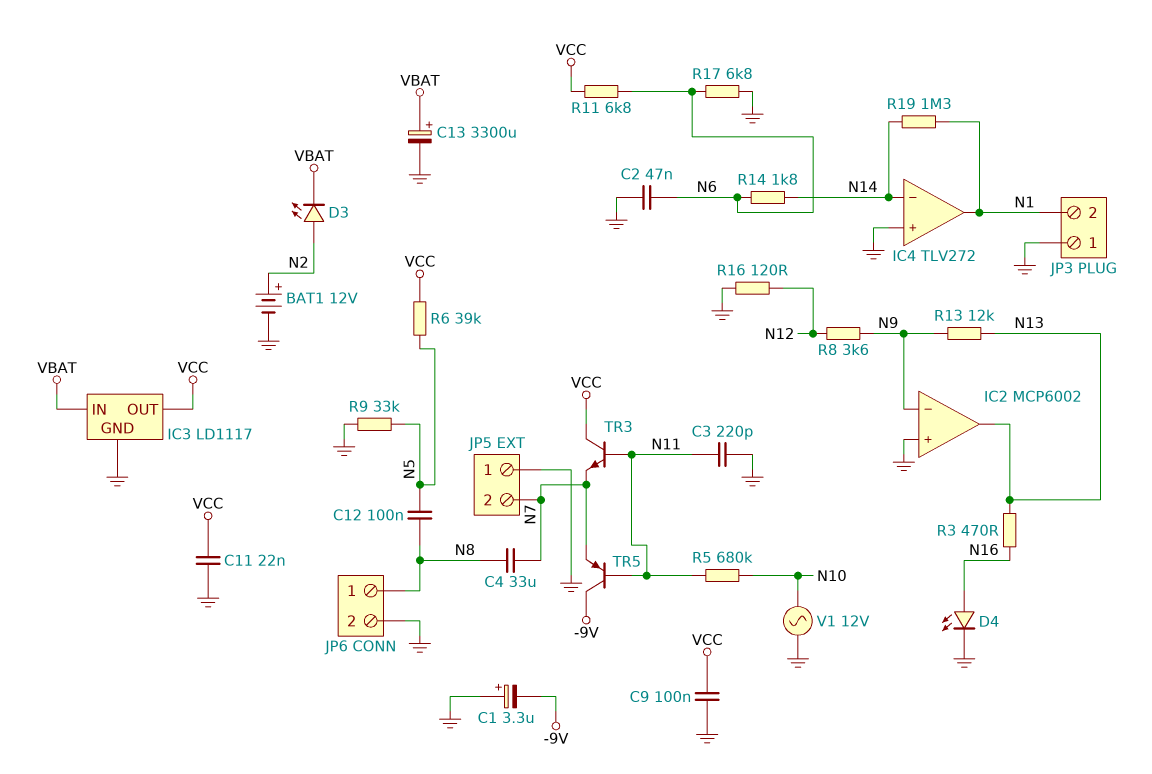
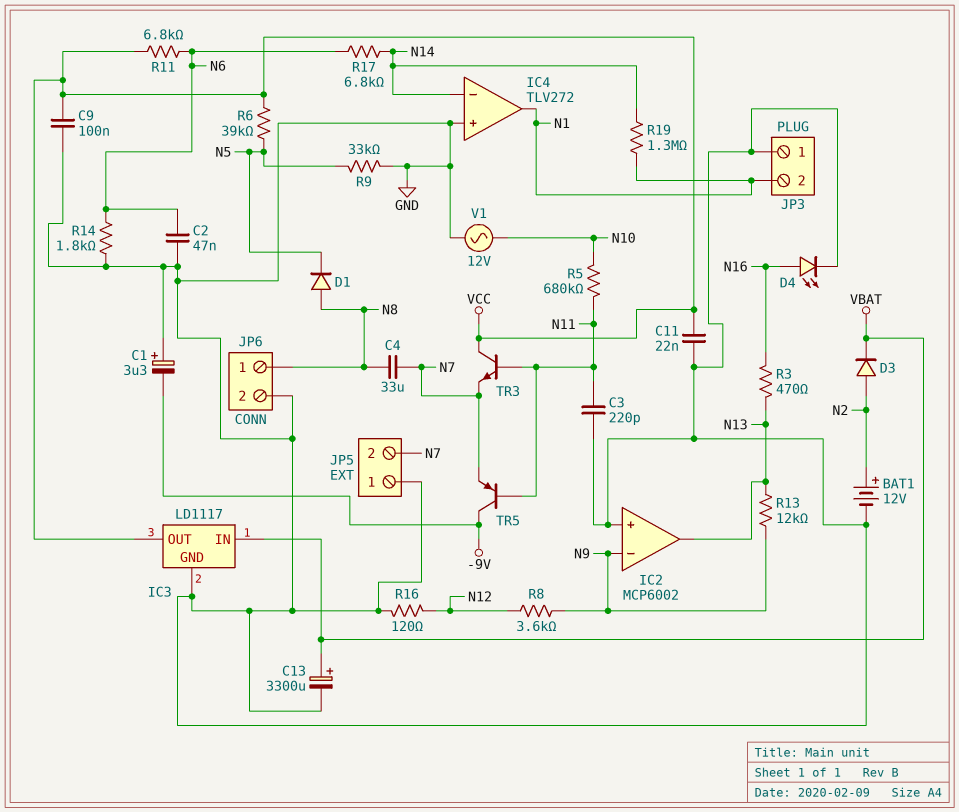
C12: 100nF (N5, N8) -> none
D1: none -> diode (A N8, K N5)
D3: LED (A N2, K VBAT) -> diode (A N2, K VBAT)
R14: 1.8k (N6, N14) -> 1.8k (GND, N6)
R17: 6.8k (GND, N6) -> 6.8k (N6, N14)

